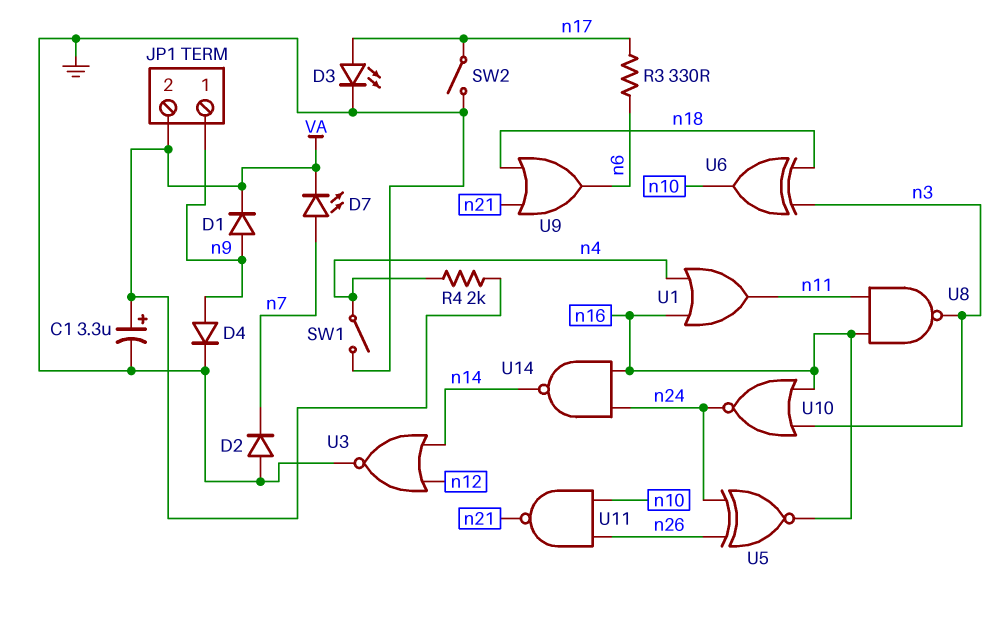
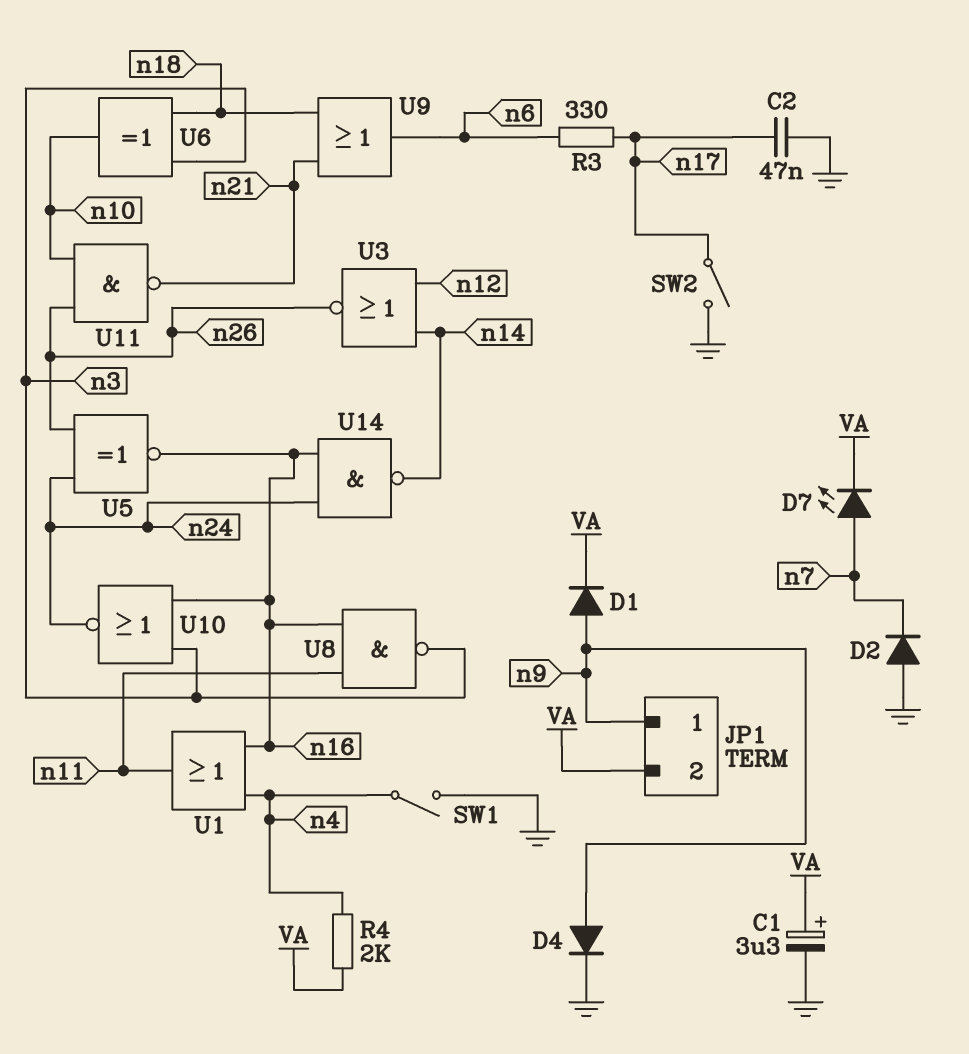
C2: none -> 47nF (GND, n17)
D3: LED (A n17, K GND) -> none
U3: NOR (in n12, in n14, out GND) -> NOR (in n12, in n14, out n26)

